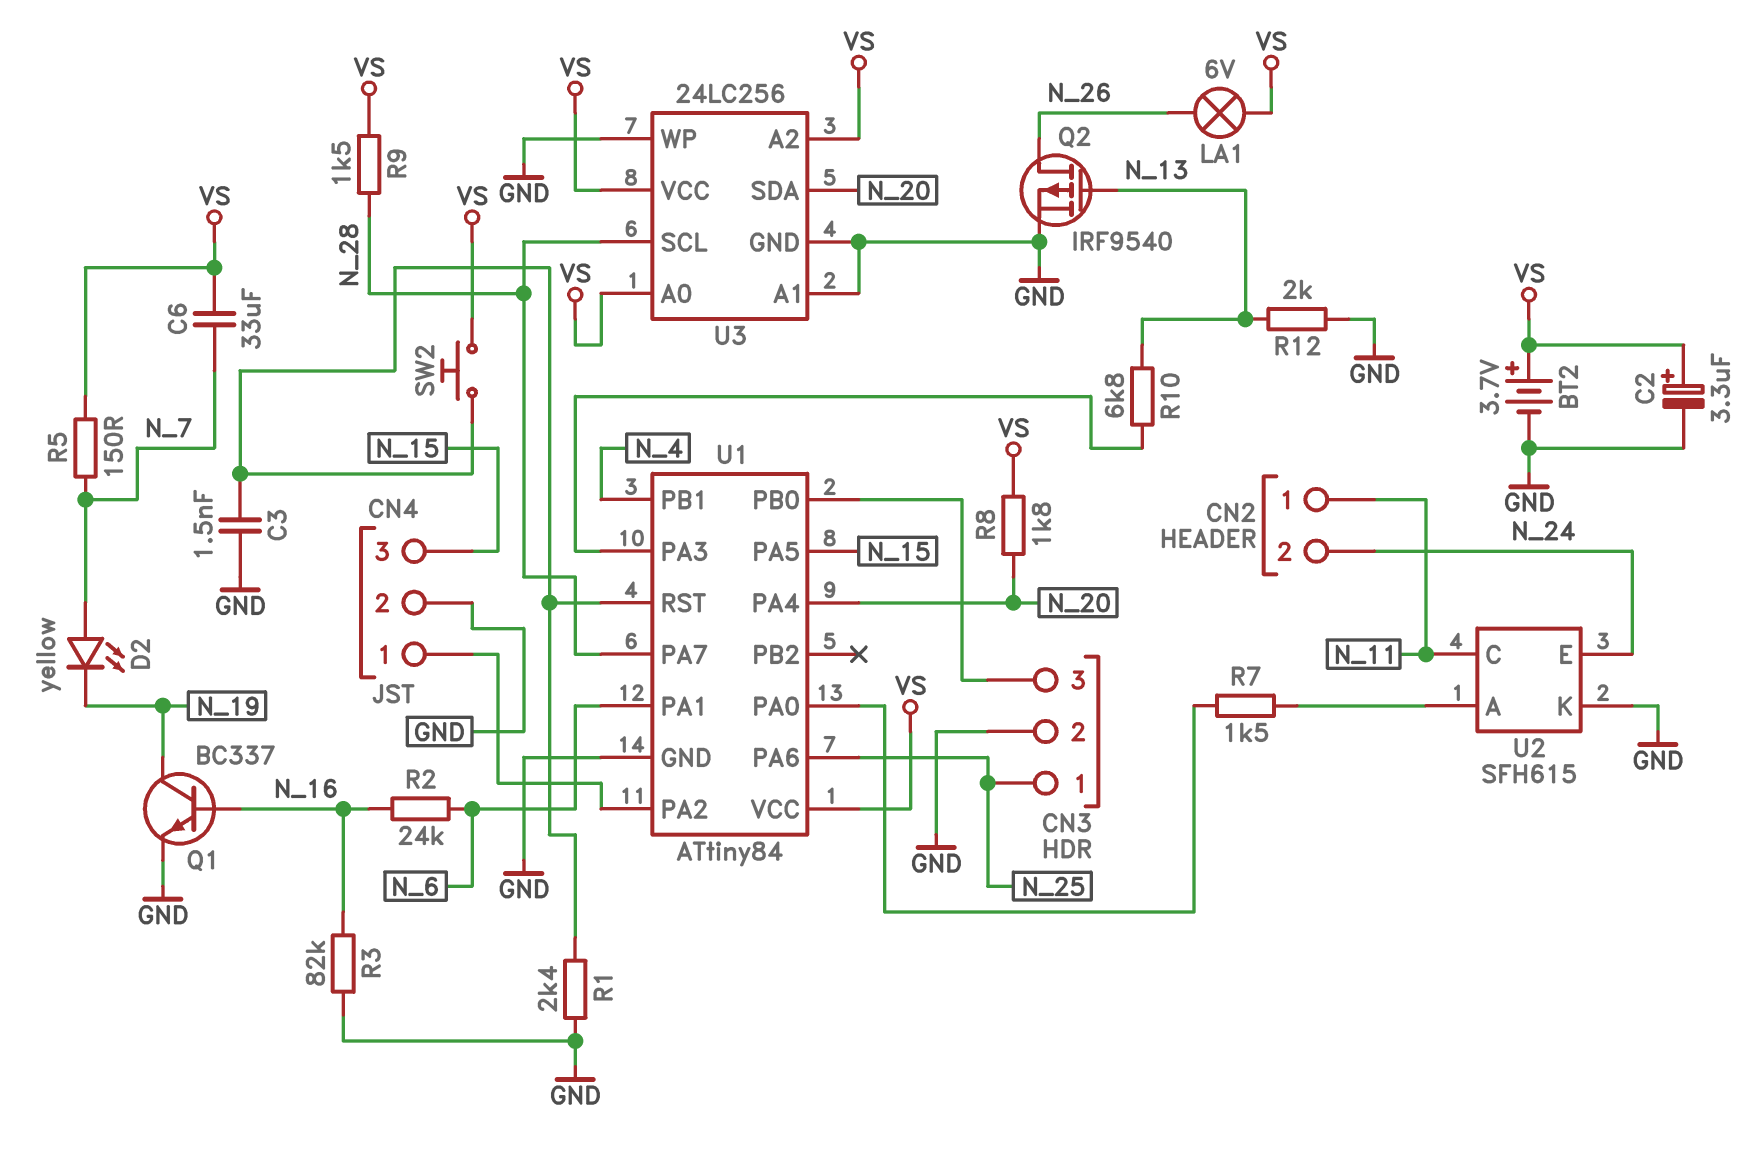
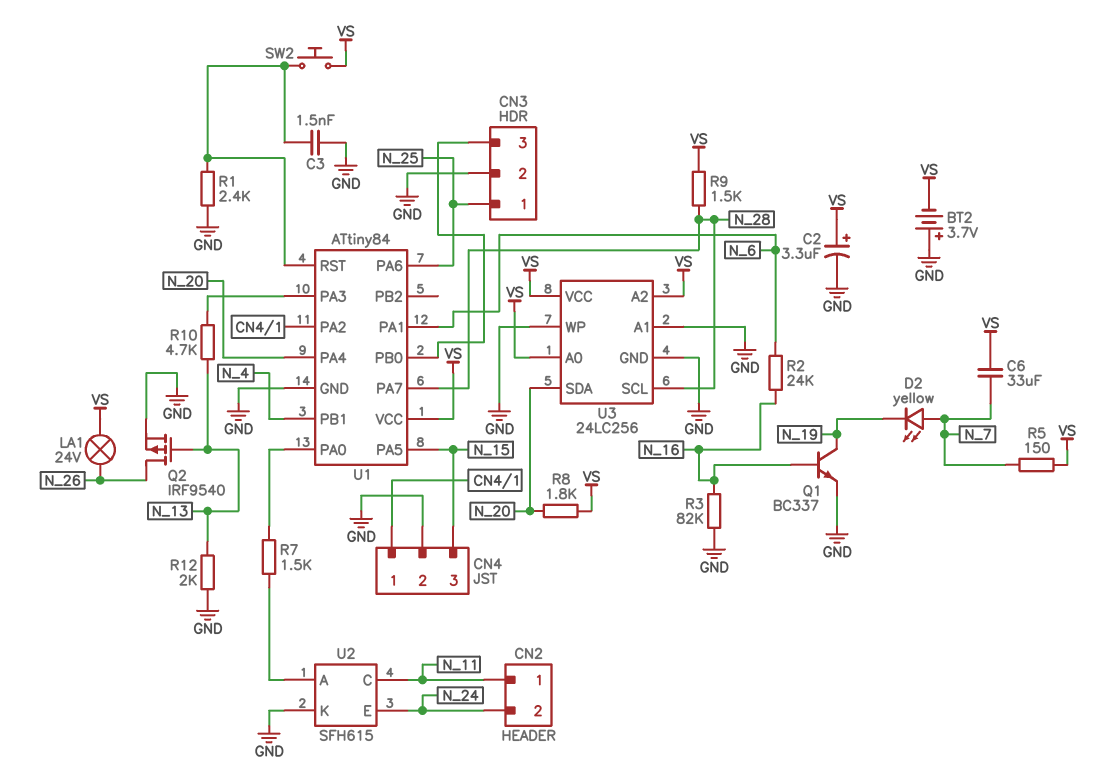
BT2: 3.7V (plus VS, minus GND) -> 3.7V (plus GND, minus VS)
LA1: lamp 6V (N_26, VS) -> lamp 24V (N_26, VS)
R10: 6.8k (N_13, U1/PA3) -> 4.7k (N_13, U1/PA3)

